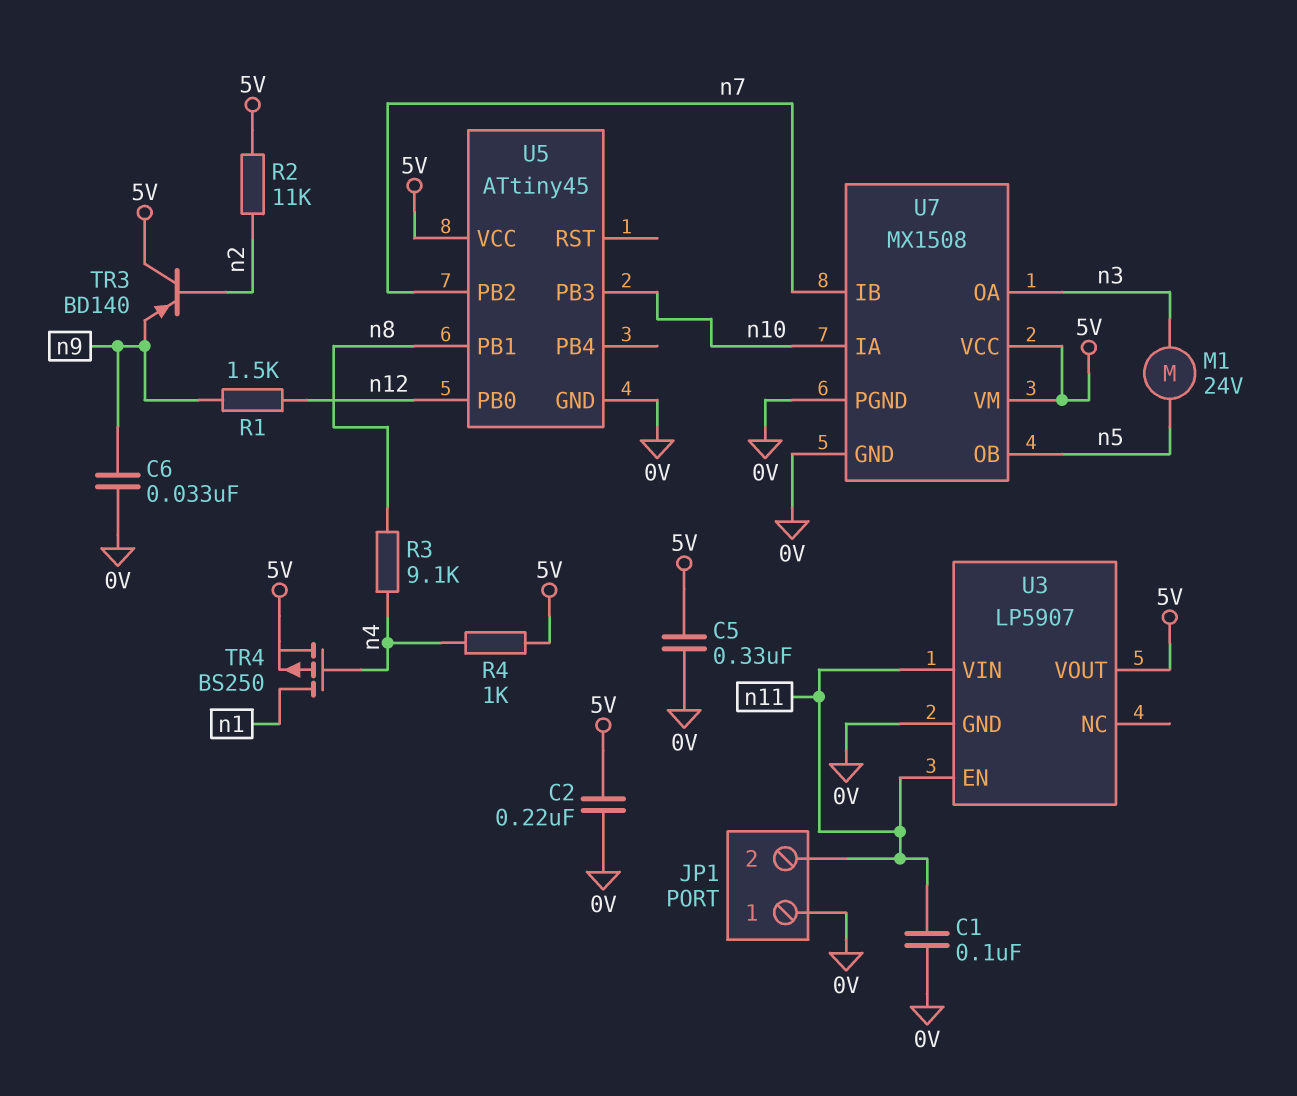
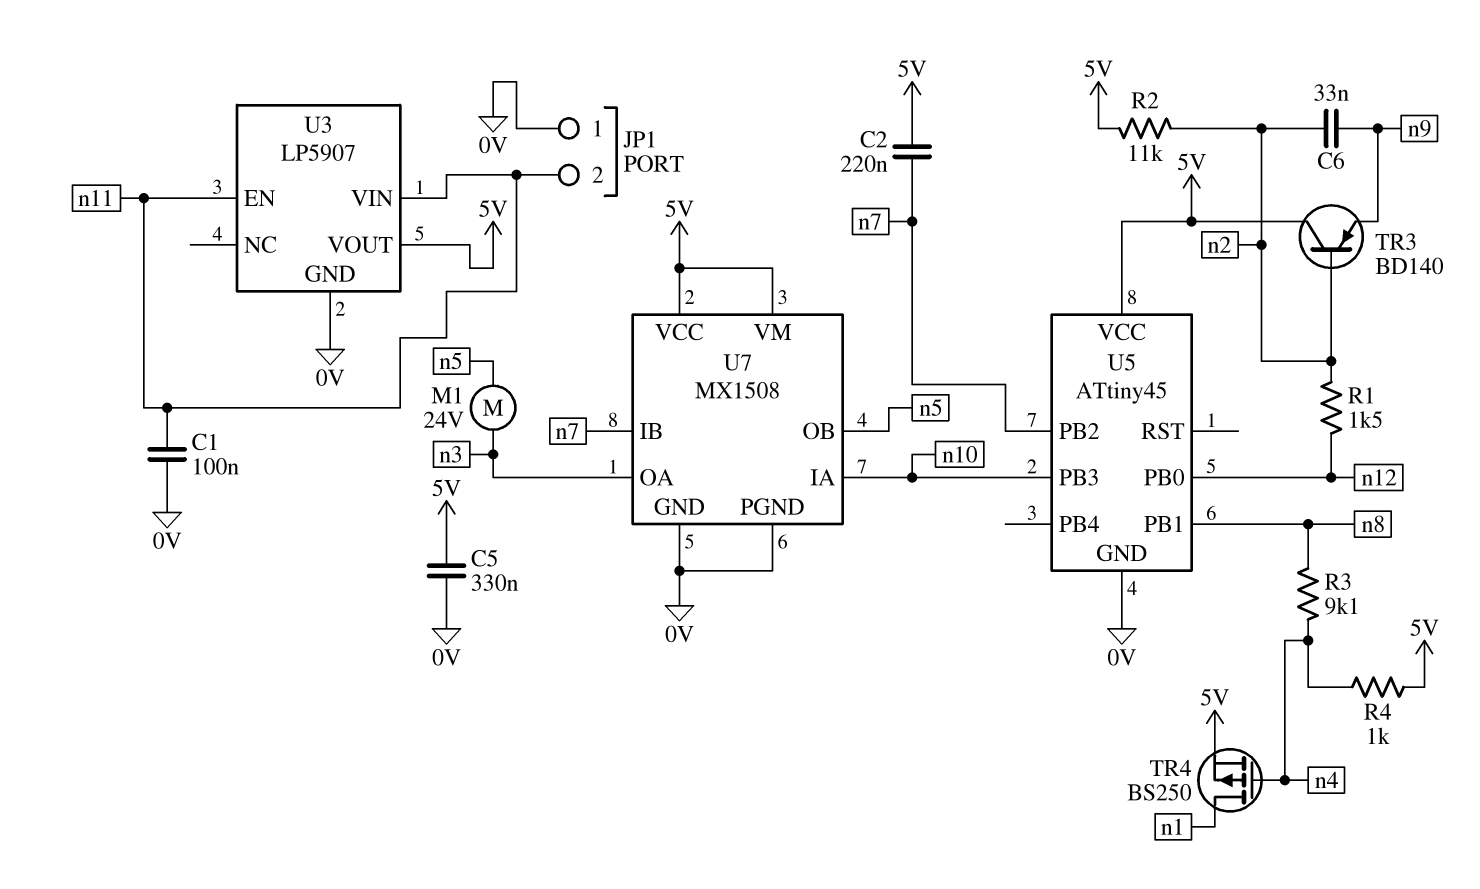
C2: 220nF (0V, 5V) -> 220nF (5V, n7)
C6: 33nF (0V, n9) -> 33nF (n2, n9)
R1: 1.5k (n9, n12) -> 1.5k (n2, n12)

